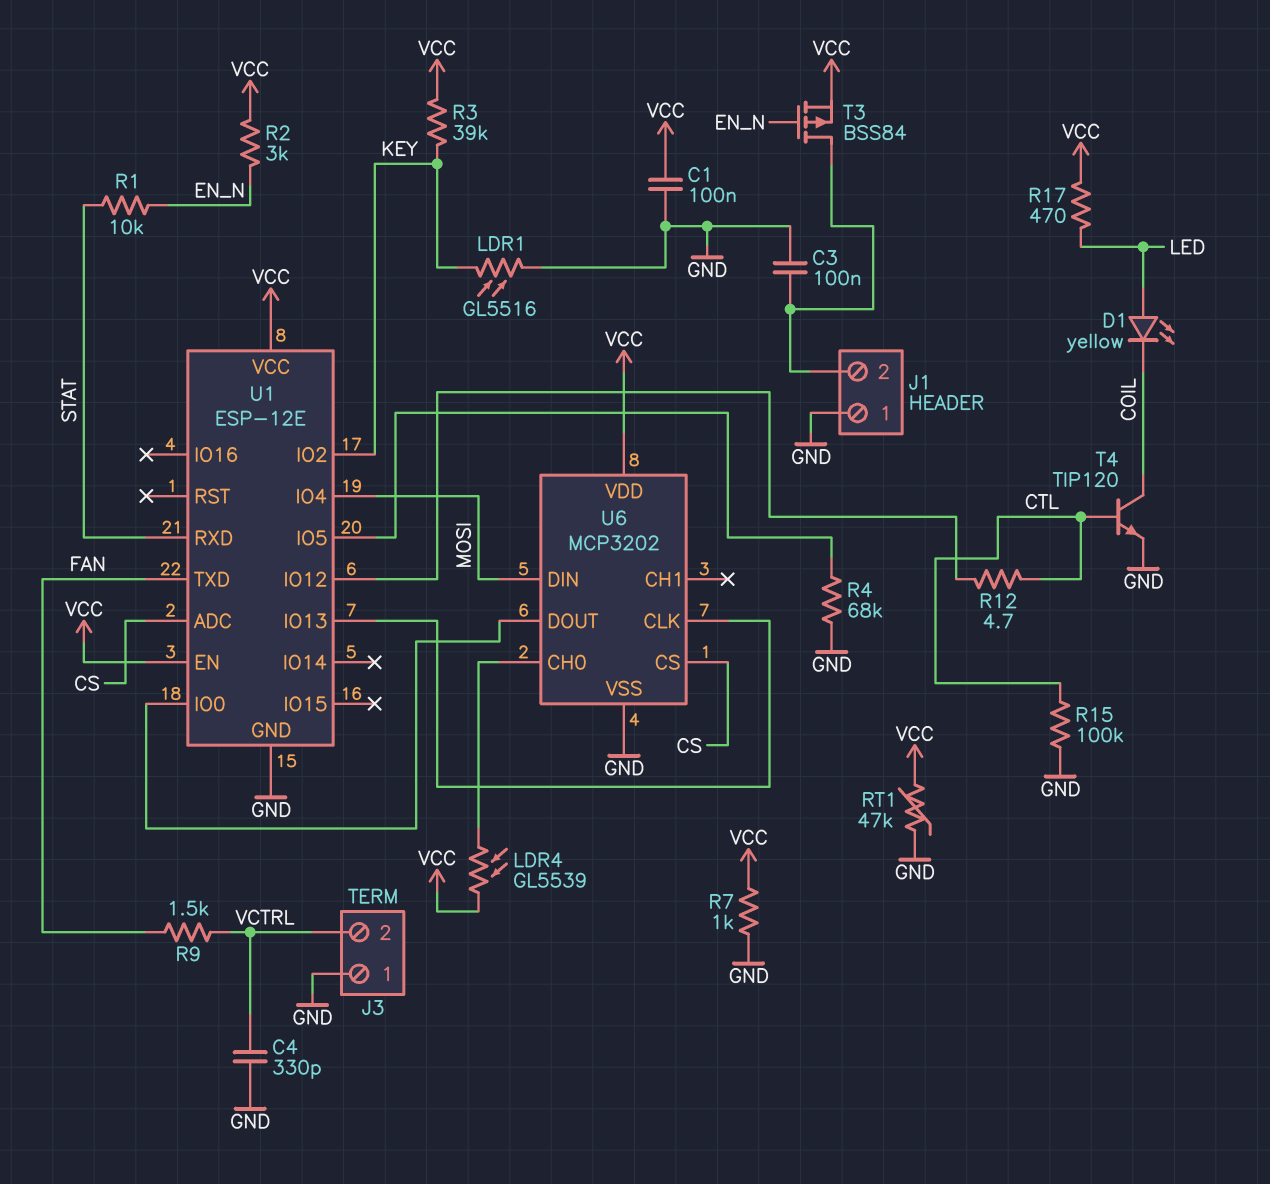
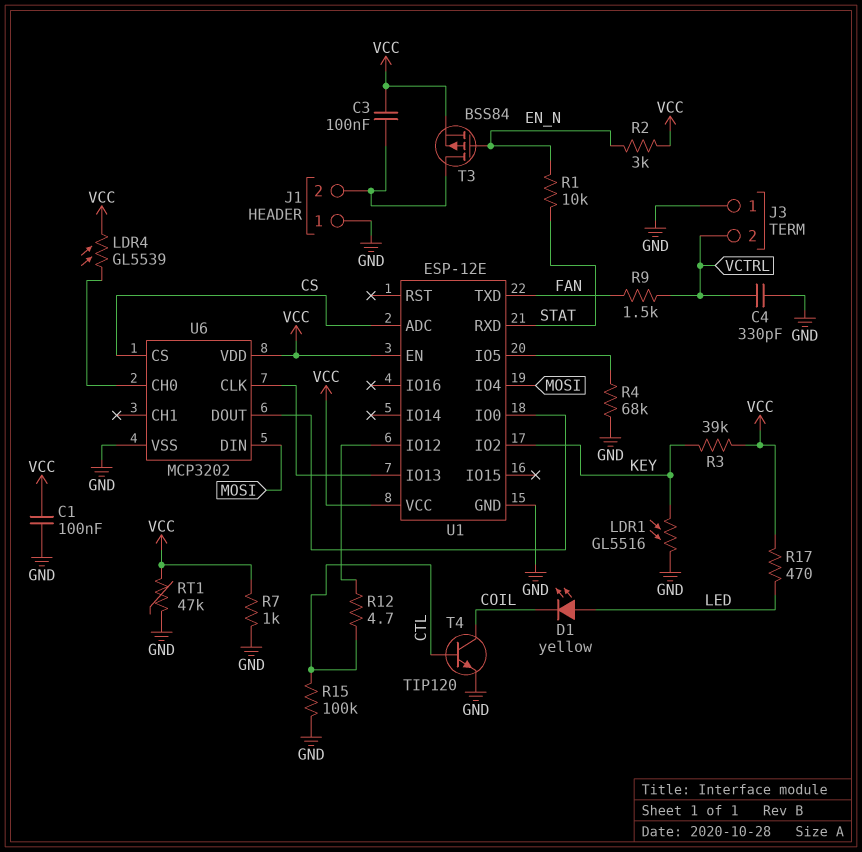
C3: 100nF (GND, J1/2) -> 100nF (J1/2, VCC)

